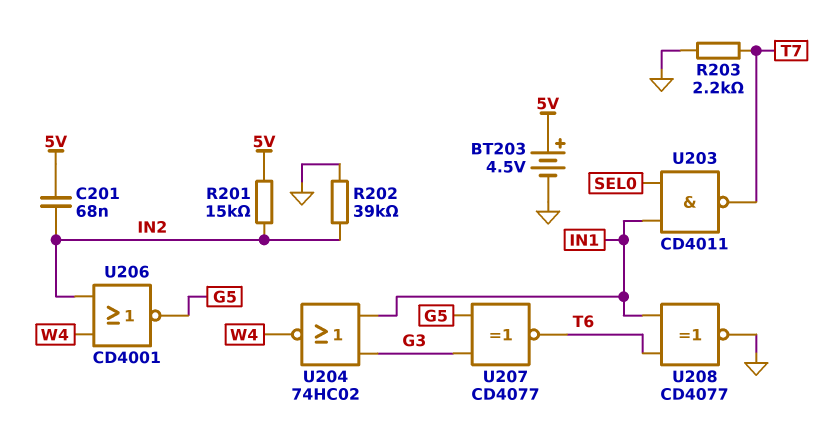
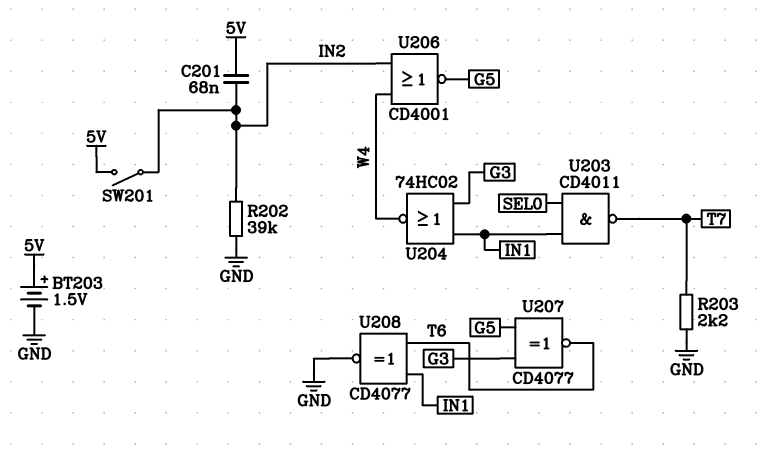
BT203: 4.5V (plus 5V, minus GND) -> 1.5V (plus 5V, minus GND)
R201: 15k (5V, IN2) -> none
SW201: none -> switch (5V, IN2)

